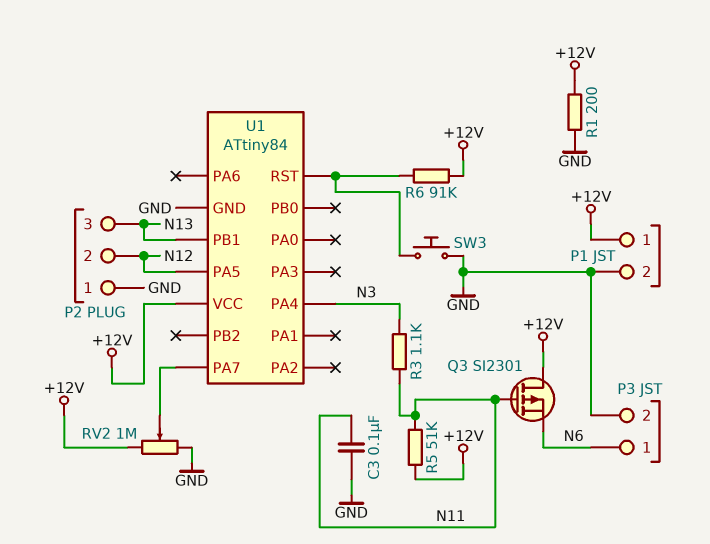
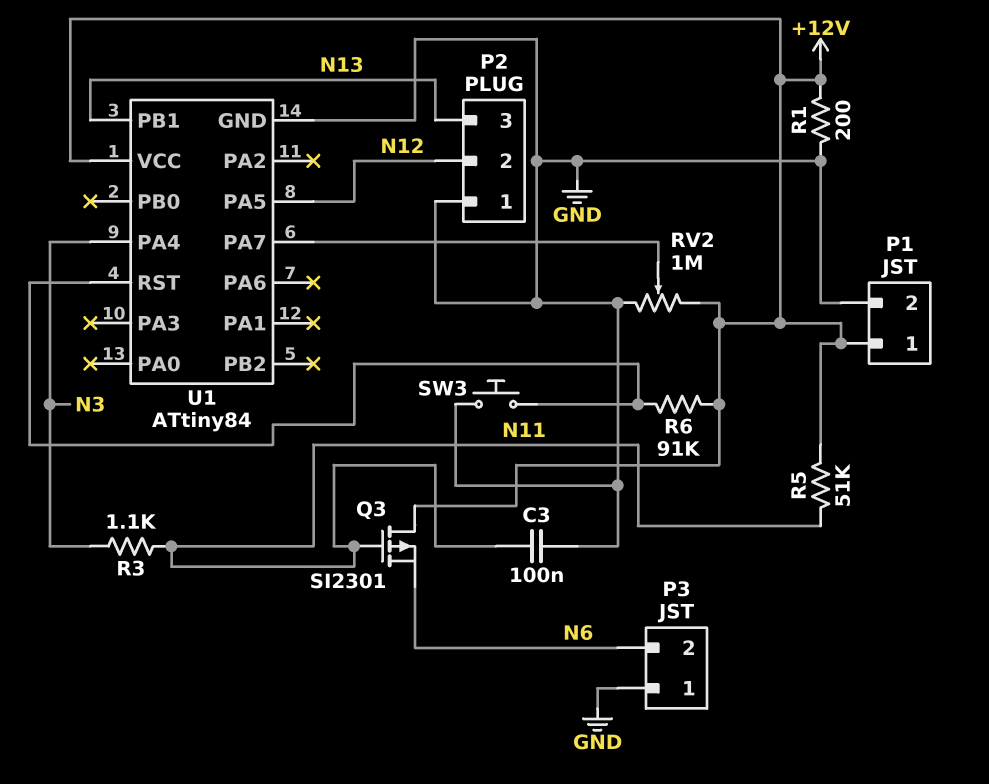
P3 pin 1: N6 -> GND
P3 pin 2: GND -> N6

